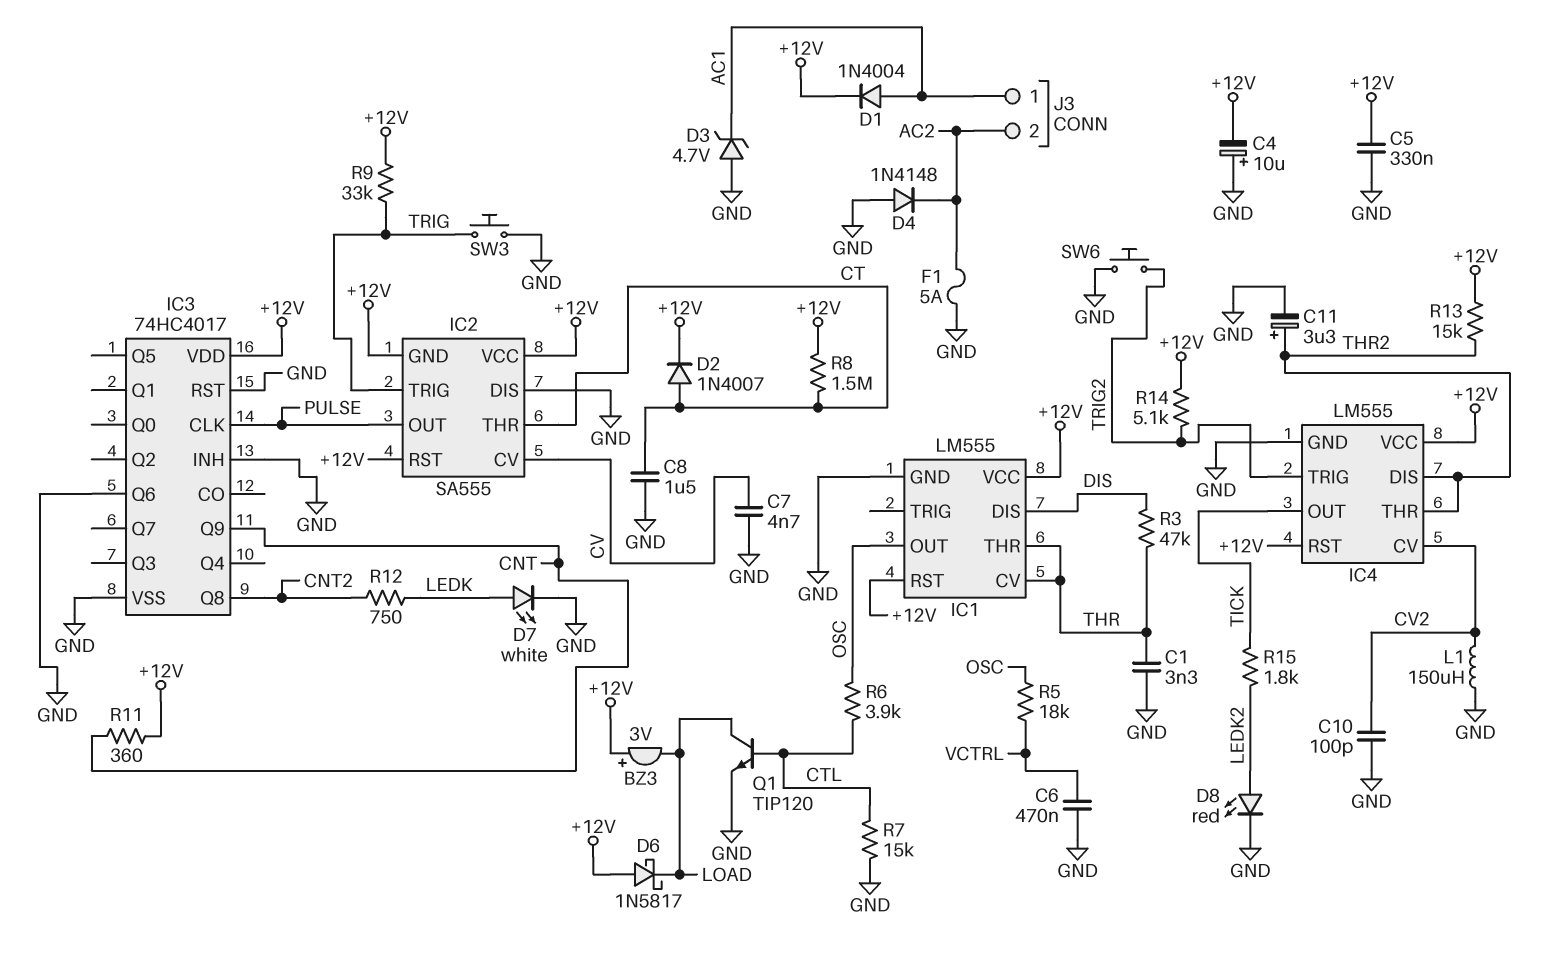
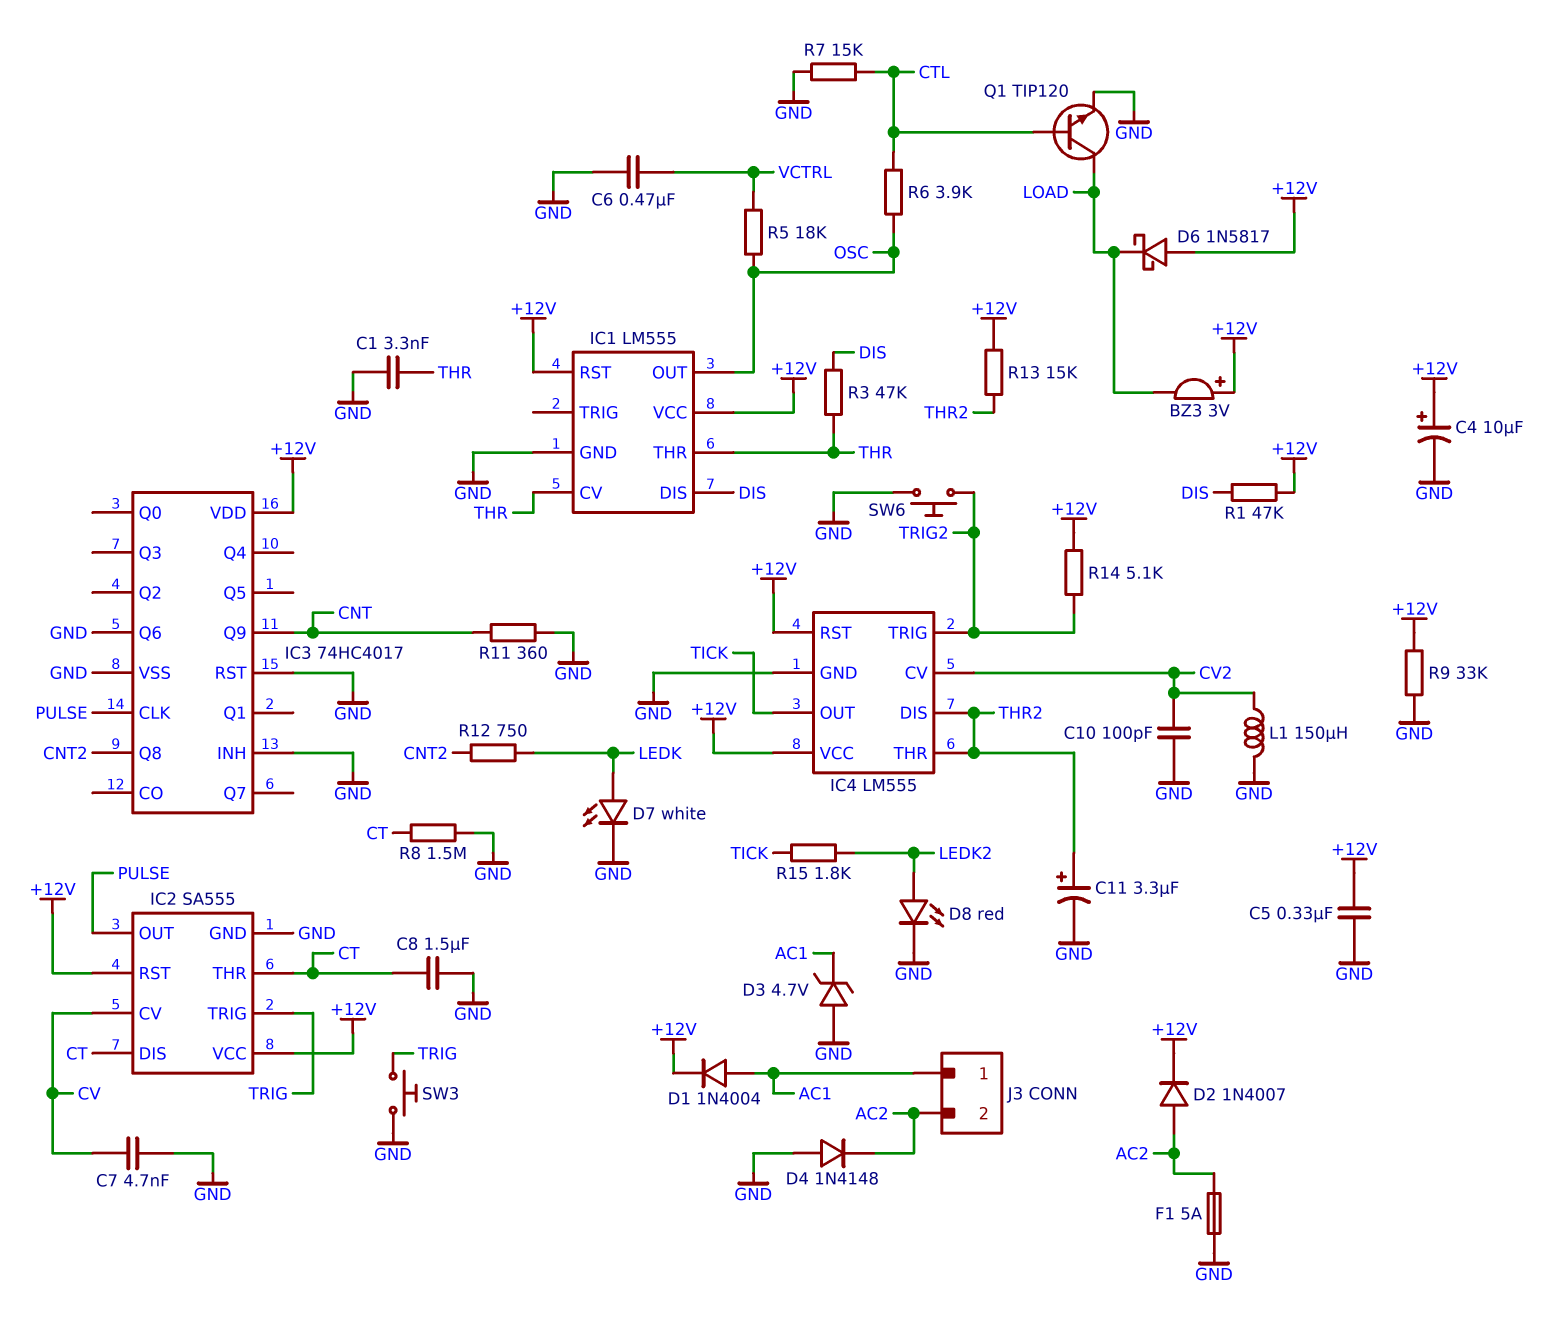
C4: 10uF (plus GND, minus +12V) -> 10uF (plus +12V, minus GND)
D2: diode 1N4007 (A CT, K +12V) -> diode 1N4007 (A AC2, K +12V)
IC2 pin DIS: GND -> CT
IC2 pin GND: +12V -> GND
R1: none -> 47k (+12V, DIS)
R8: 1.5M (+12V, CT) -> 1.5M (CT, GND)
R9: 33k (+12V, TRIG) -> 33k (+12V, GND)
R11: 360 (+12V, CNT) -> 360 (CNT, GND)

